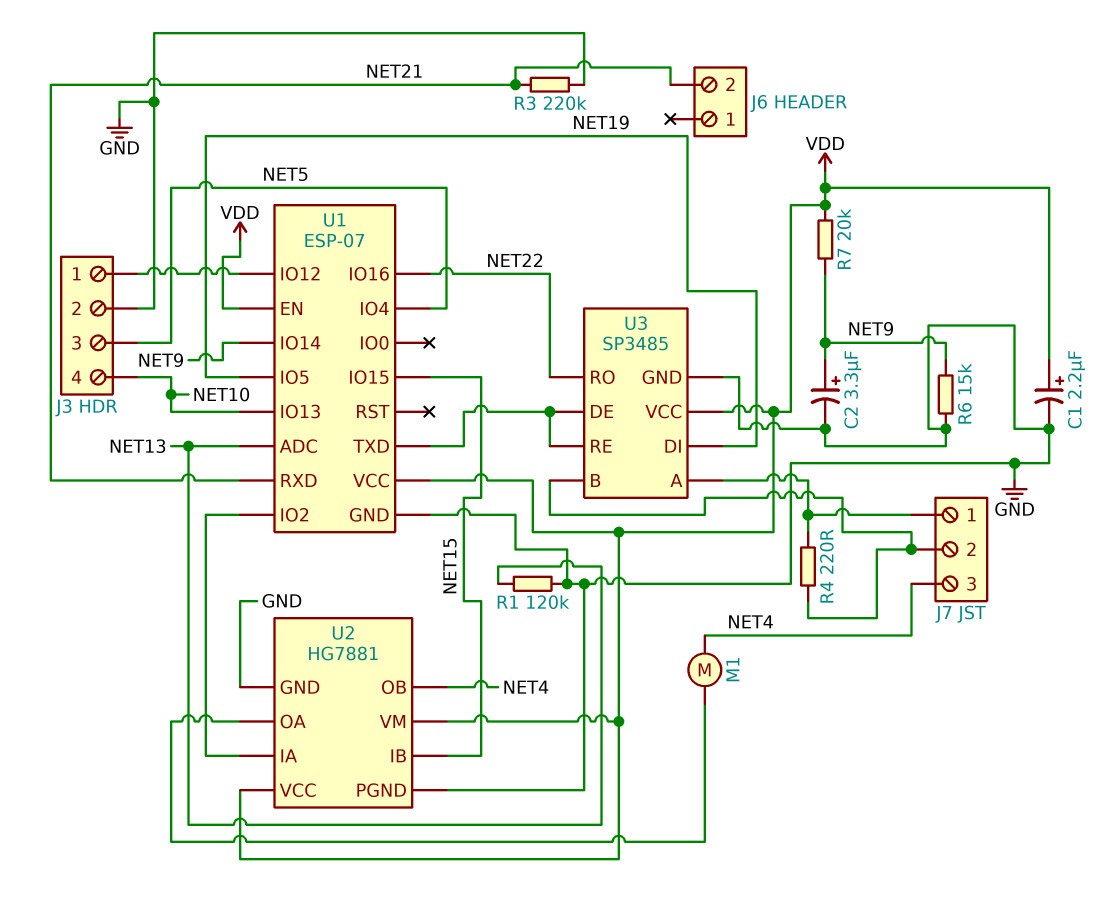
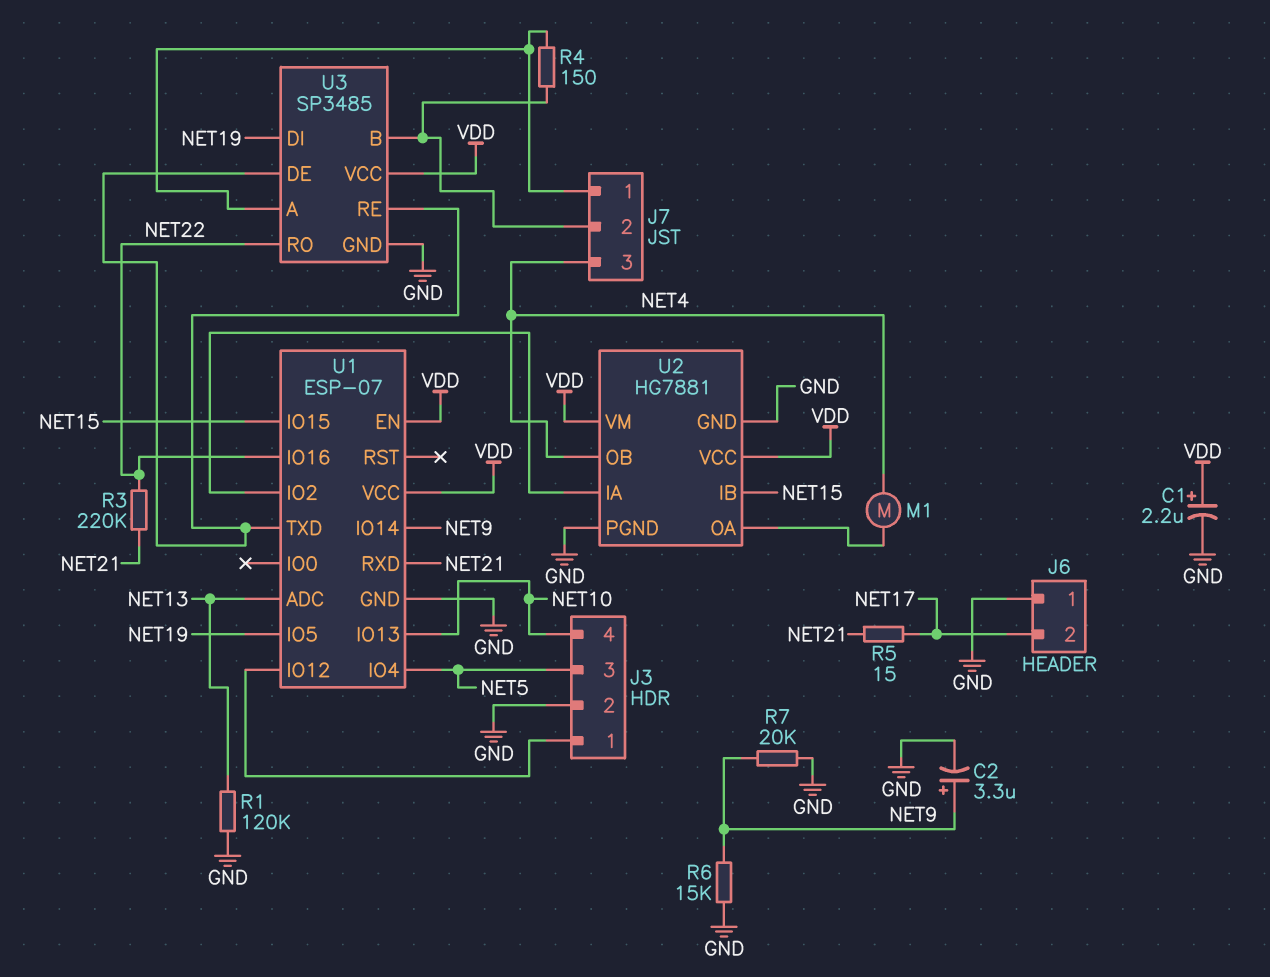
J6 pin 1: none -> GND
J6 pin 2: NET21 -> NET17
R3: 220k (GND, NET21) -> 220k (NET21, NET22)
R4: 220 (J7/1, J7/2) -> 150 (J7/1, J7/2)
R5: none -> 15 (NET17, NET21)
R7: 20k (NET9, VDD) -> 20k (GND, NET9)

